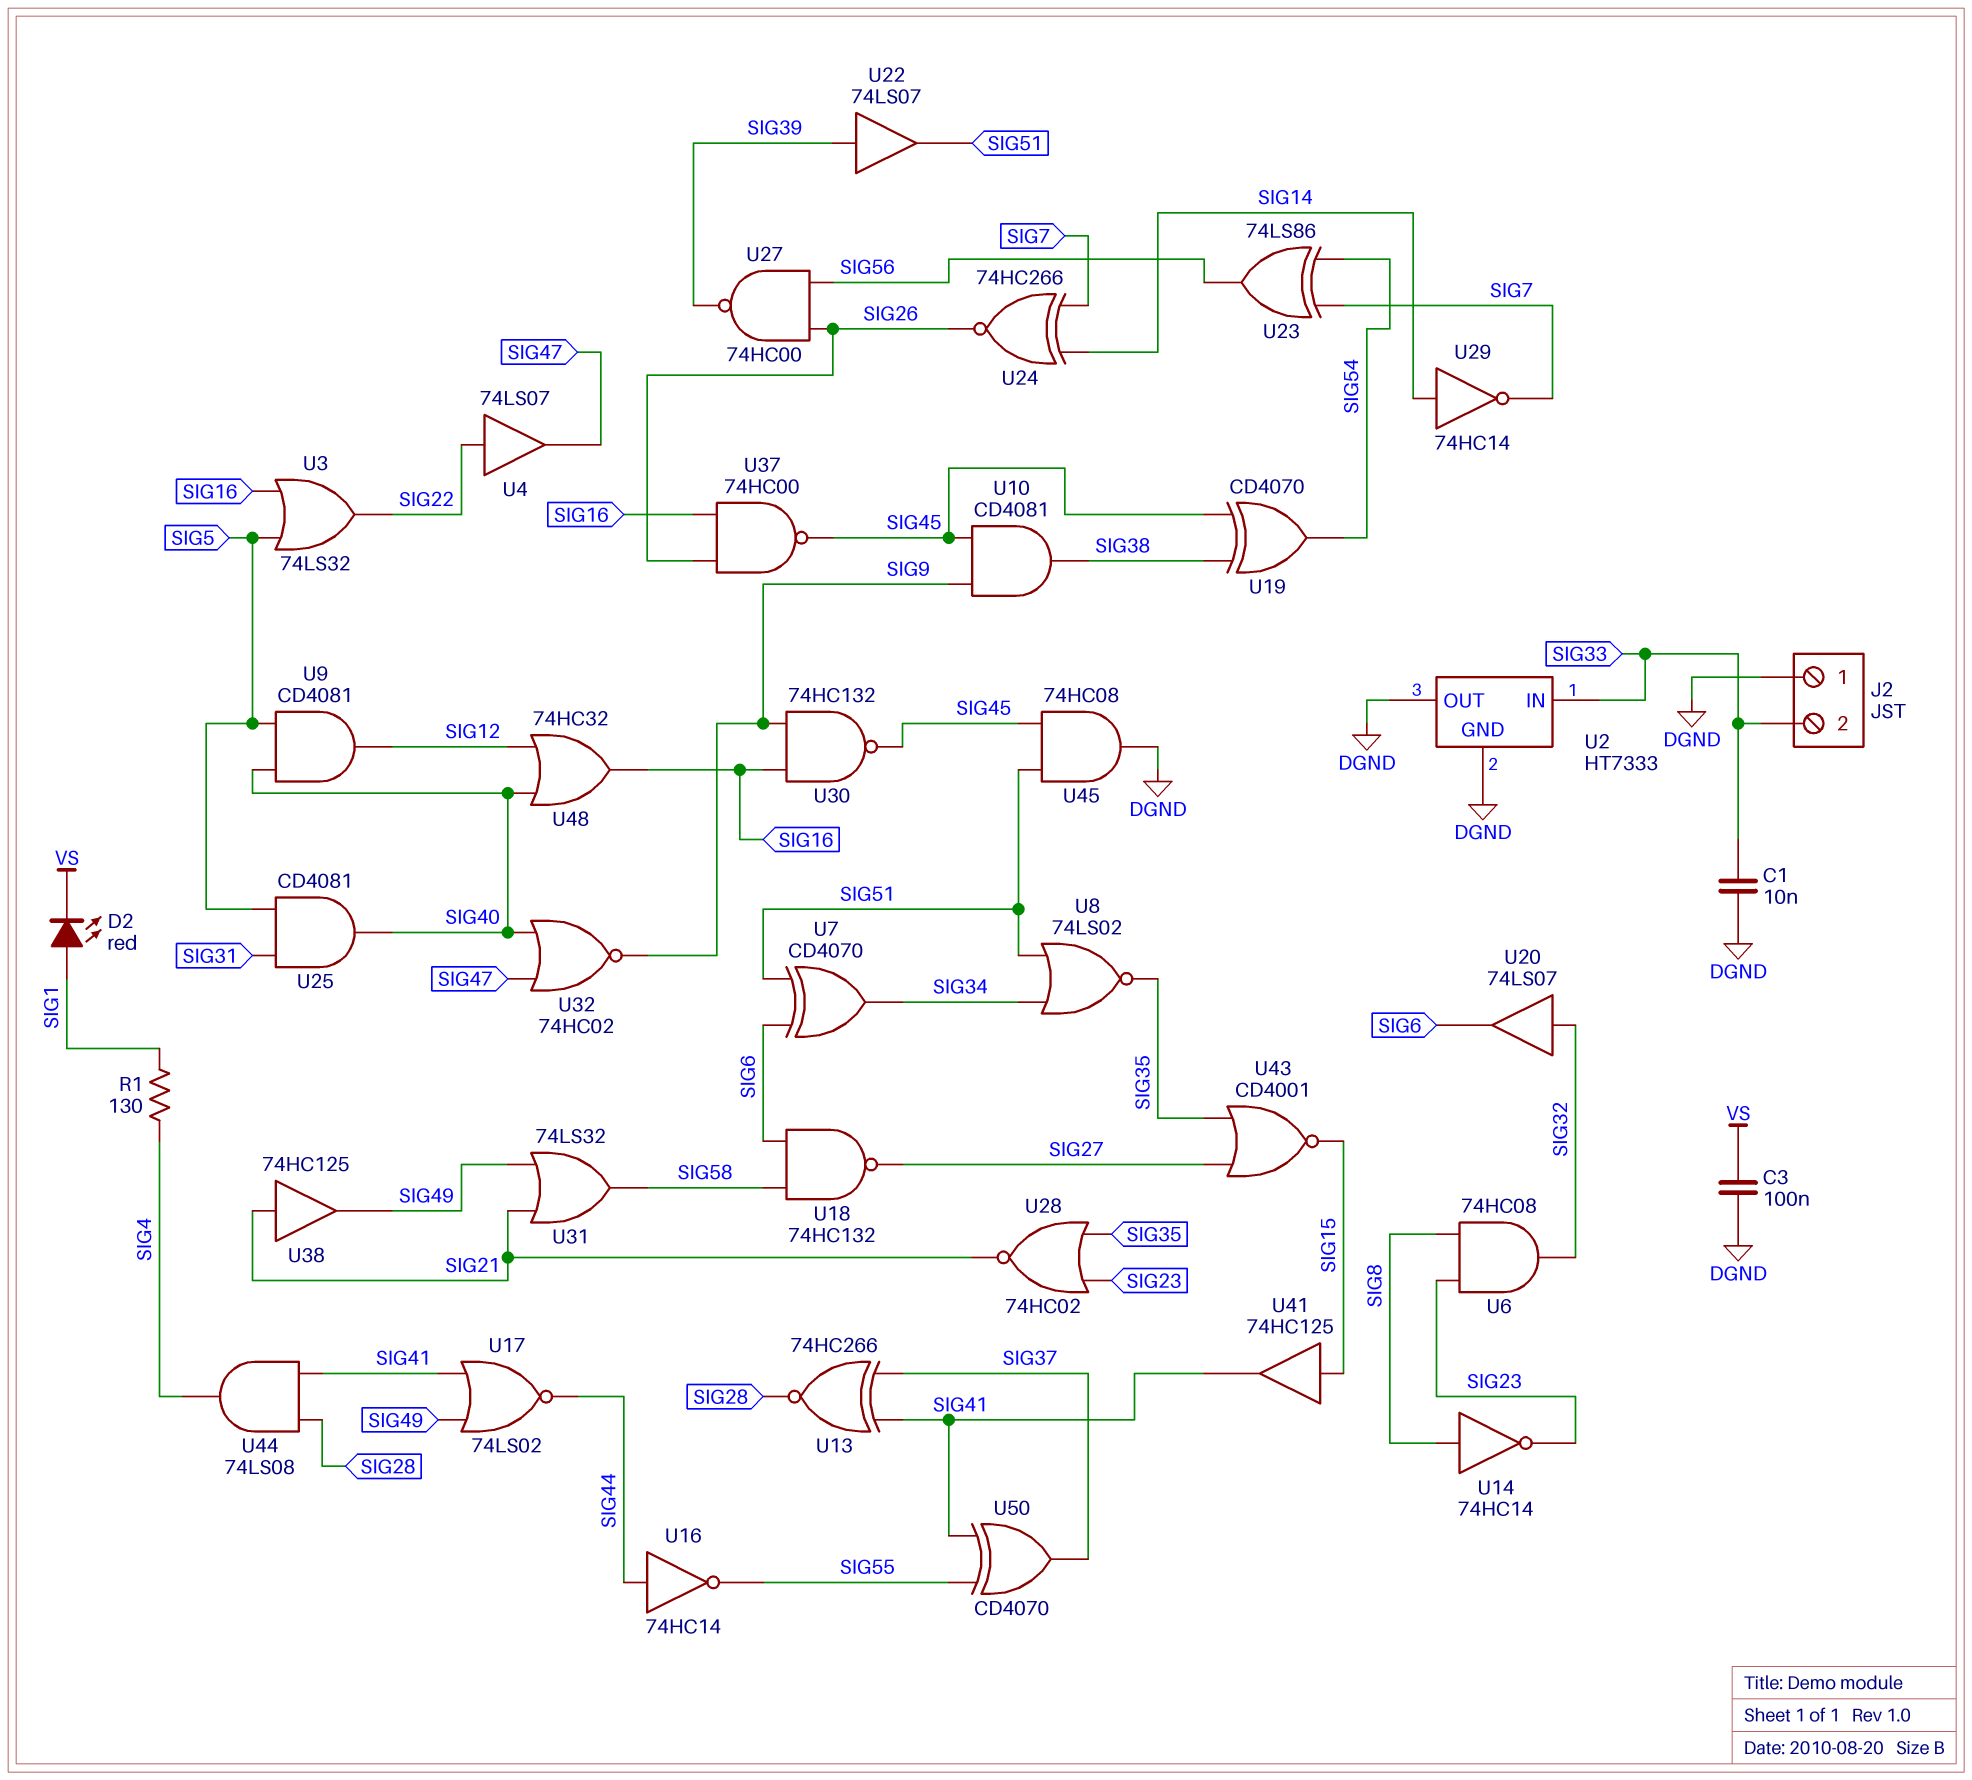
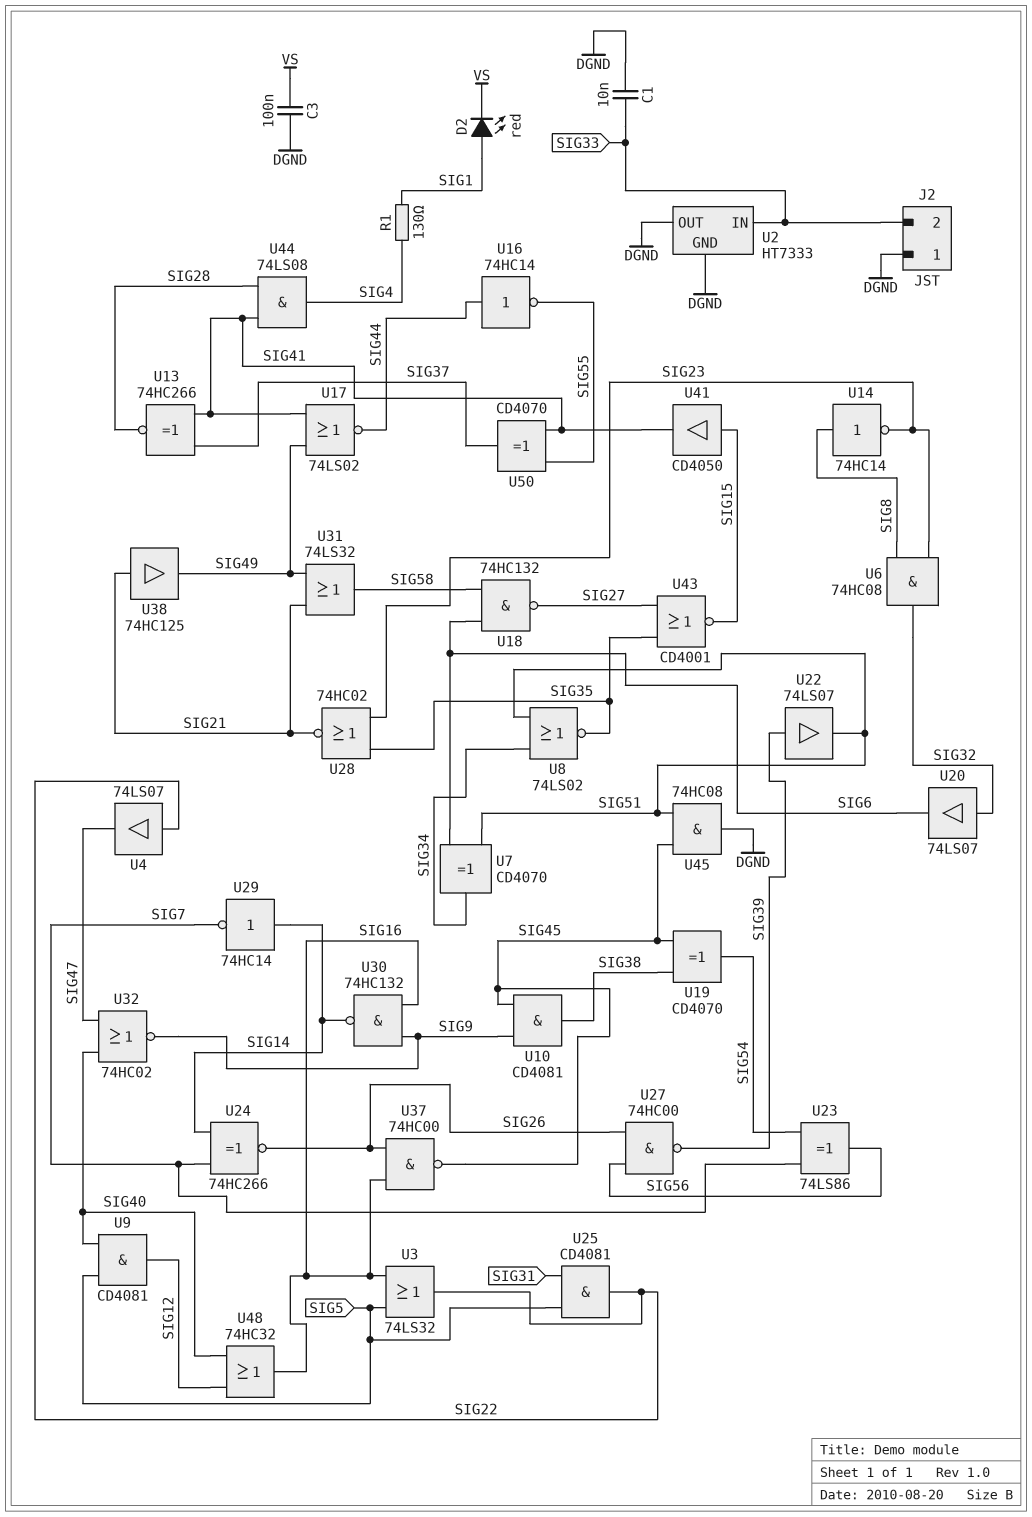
U25: AND CD4081 (in SIG5, in SIG31, out SIG40) -> AND CD4081 (in SIG5, in SIG31, out SIG22)
U30: NAND 74HC132 (in SIG9, in SIG16, out SIG45) -> NAND 74HC132 (in SIG9, in SIG16, out SIG14)
U41: buffer 74HC125 (in SIG15, out SIG41) -> buffer CD4050 (in SIG15, out SIG41)

